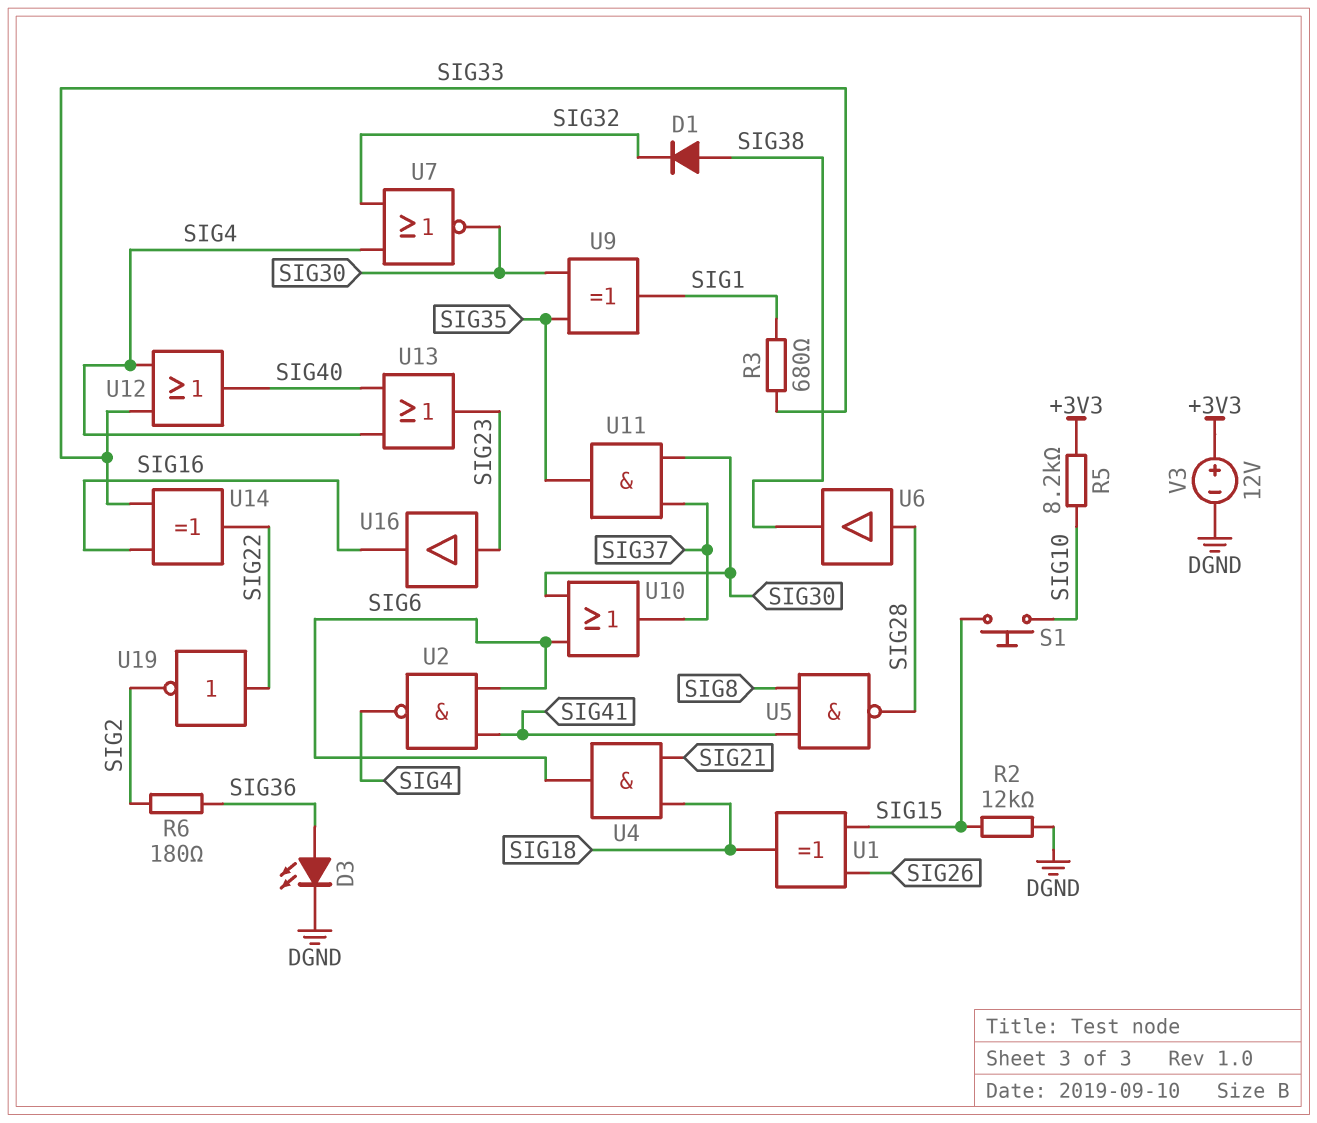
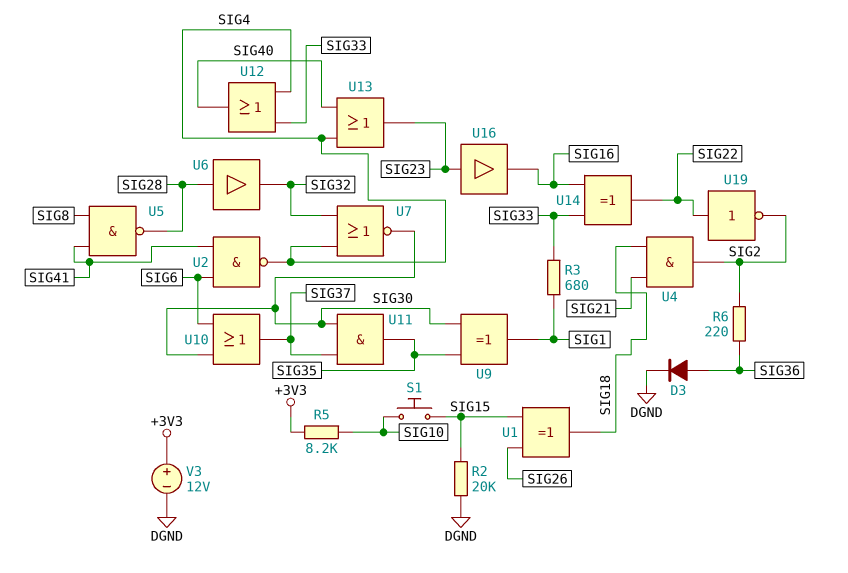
D1: diode (A SIG38, K SIG32) -> none
D3: LED (A SIG36, K DGND) -> diode (A SIG36, K DGND)
R2: 12k (DGND, SIG15) -> 20k (DGND, SIG15)
R6: 180 (SIG2, SIG36) -> 220 (SIG2, SIG36)
U4: AND (in SIG18, in SIG21, out SIG6) -> AND (in SIG18, in SIG21, out SIG2)
U6: buffer (in SIG28, out SIG38) -> buffer (in SIG28, out SIG32)

